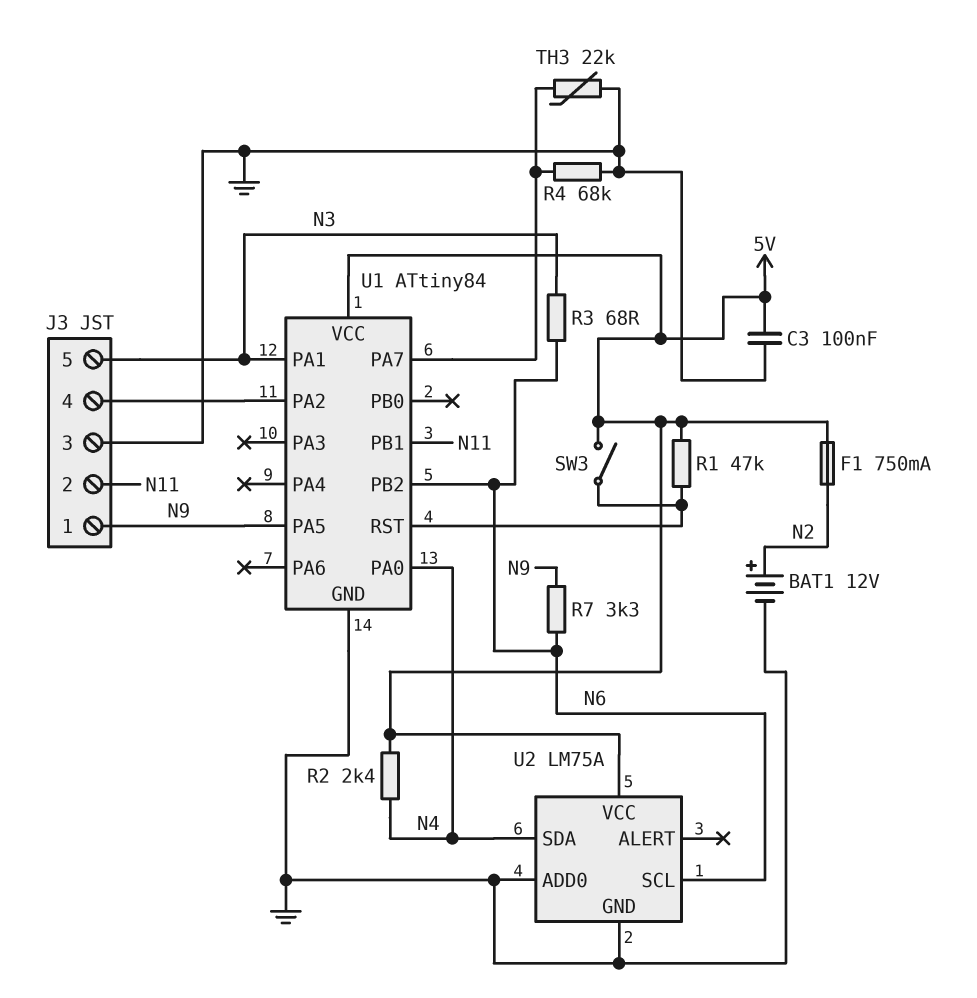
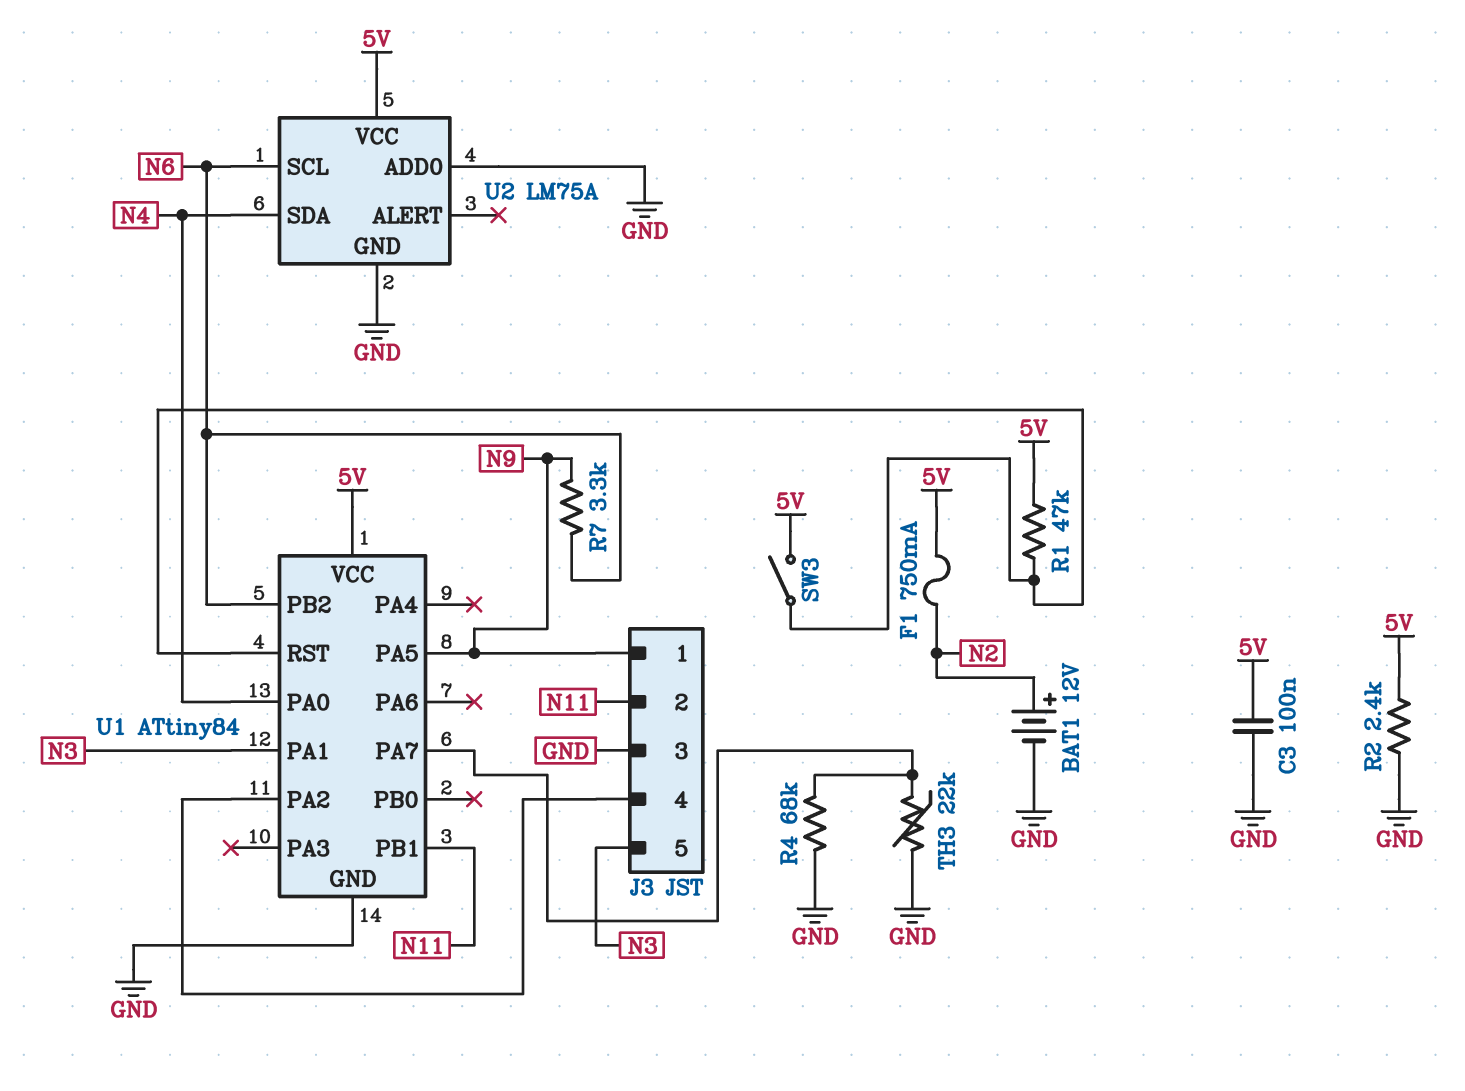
R2: 2.4k (5V, N4) -> 2.4k (5V, GND)
R3: 68 (N3, N6) -> none

